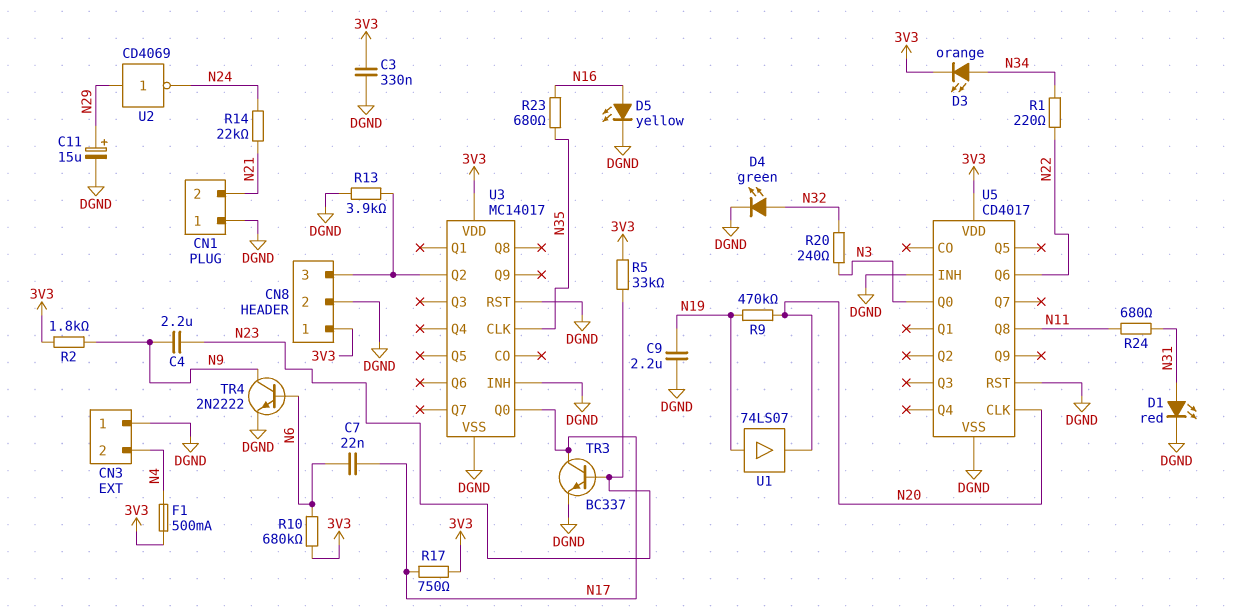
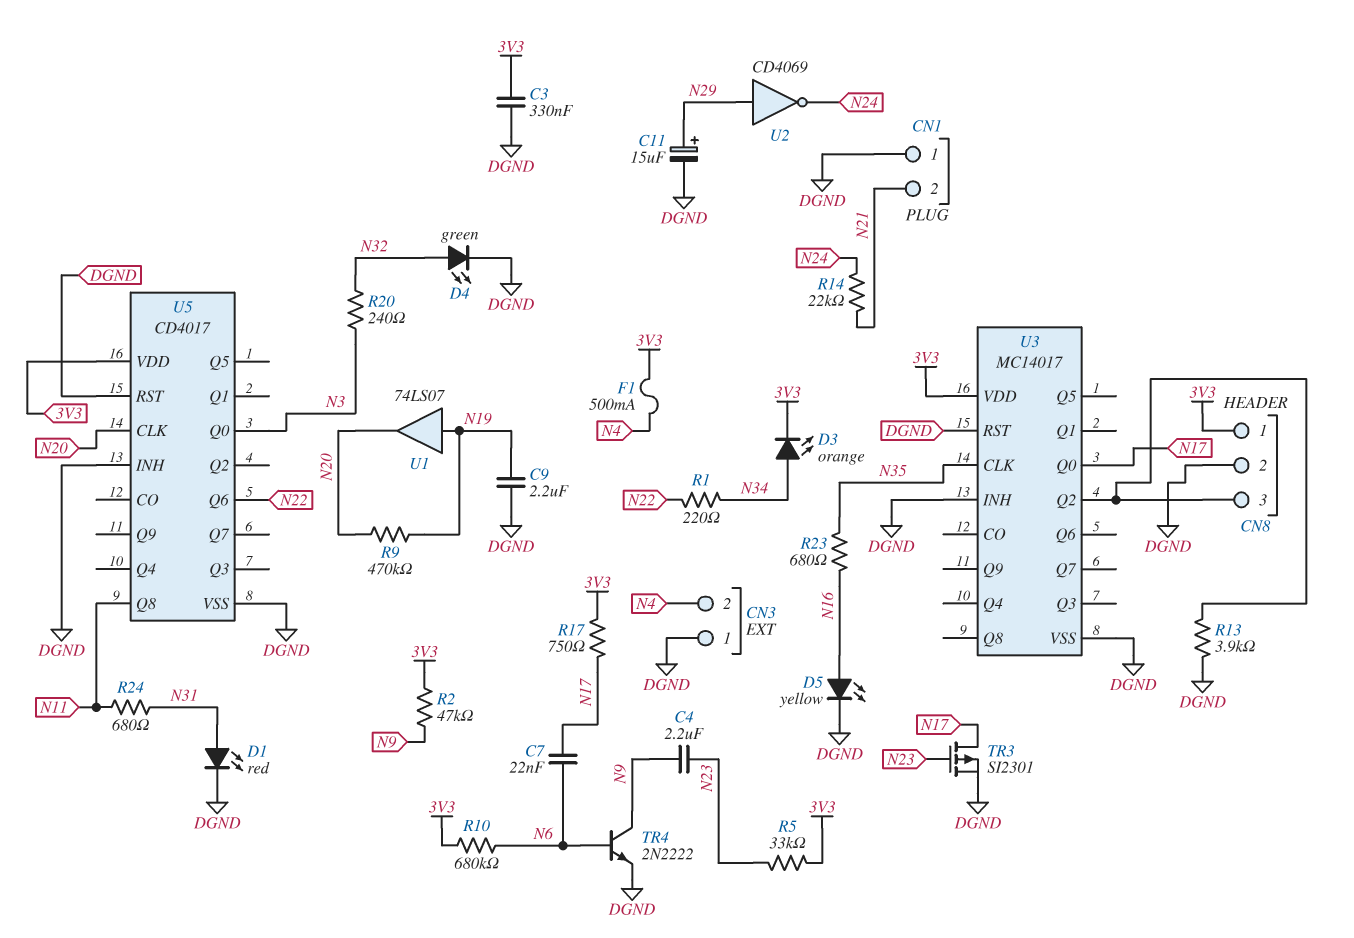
R2: 1.8k (3V3, N9) -> 47k (3V3, N9)
TR3: NPN BC337 (B N23, C N17, E DGND) -> PMOS SI2301 (G N23, D N17, S DGND)

